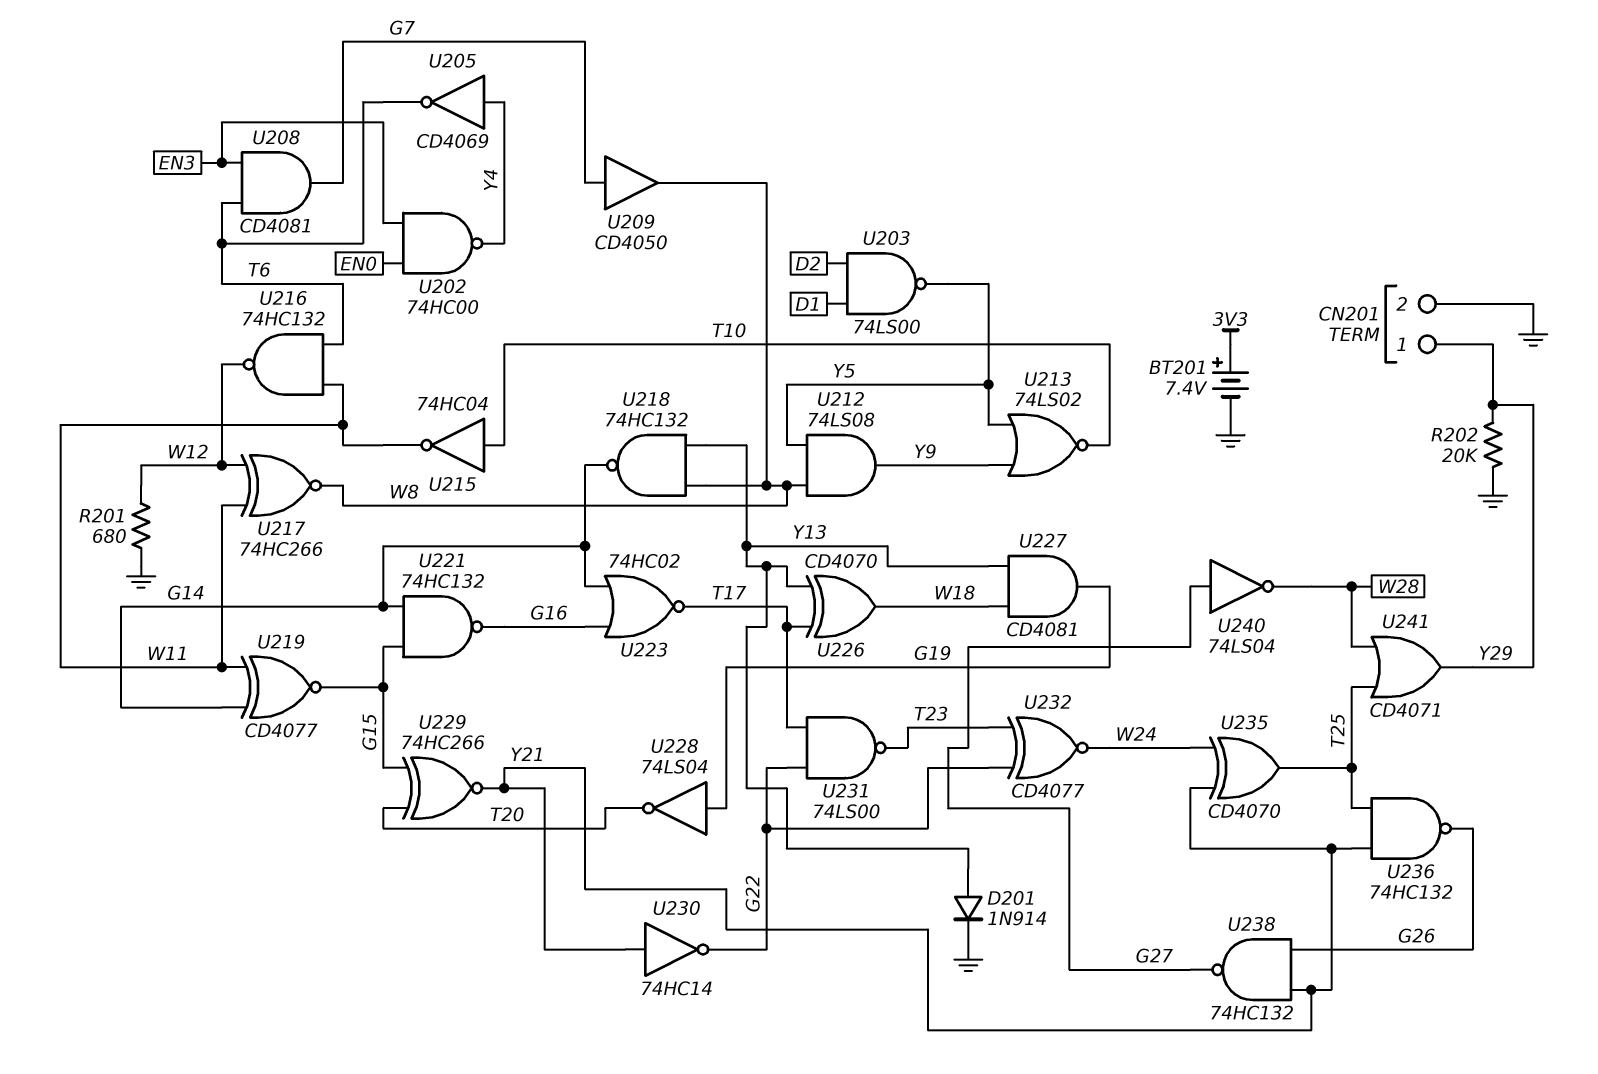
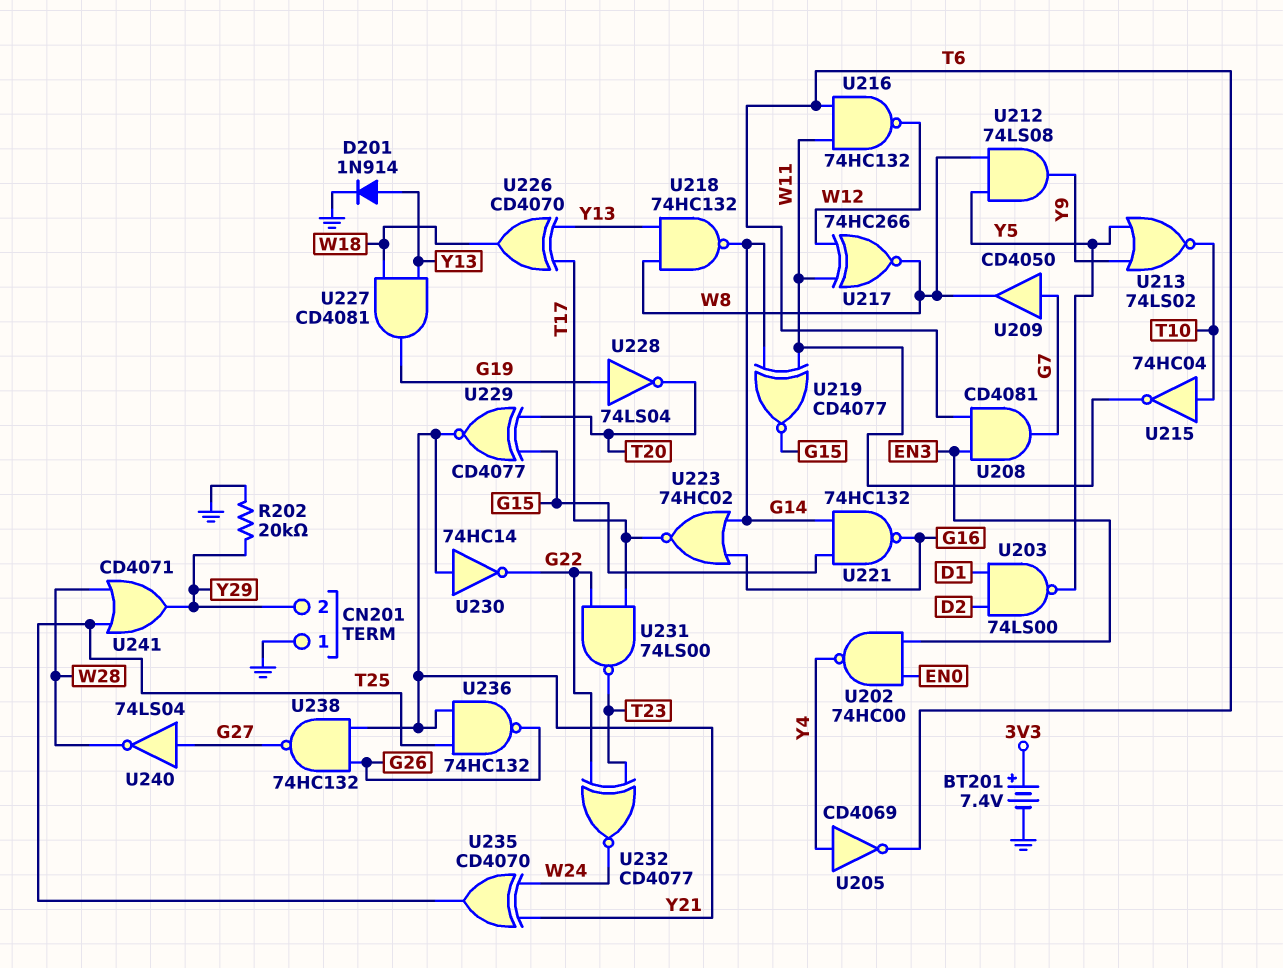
CN201 pin 1: Y29 -> GND
CN201 pin 2: GND -> Y29
R201: 680 (GND, W12) -> none
U229: XNOR 74HC266 (in G15, in T20, out Y21) -> XNOR CD4077 (in G15, in T20, out Y21)

